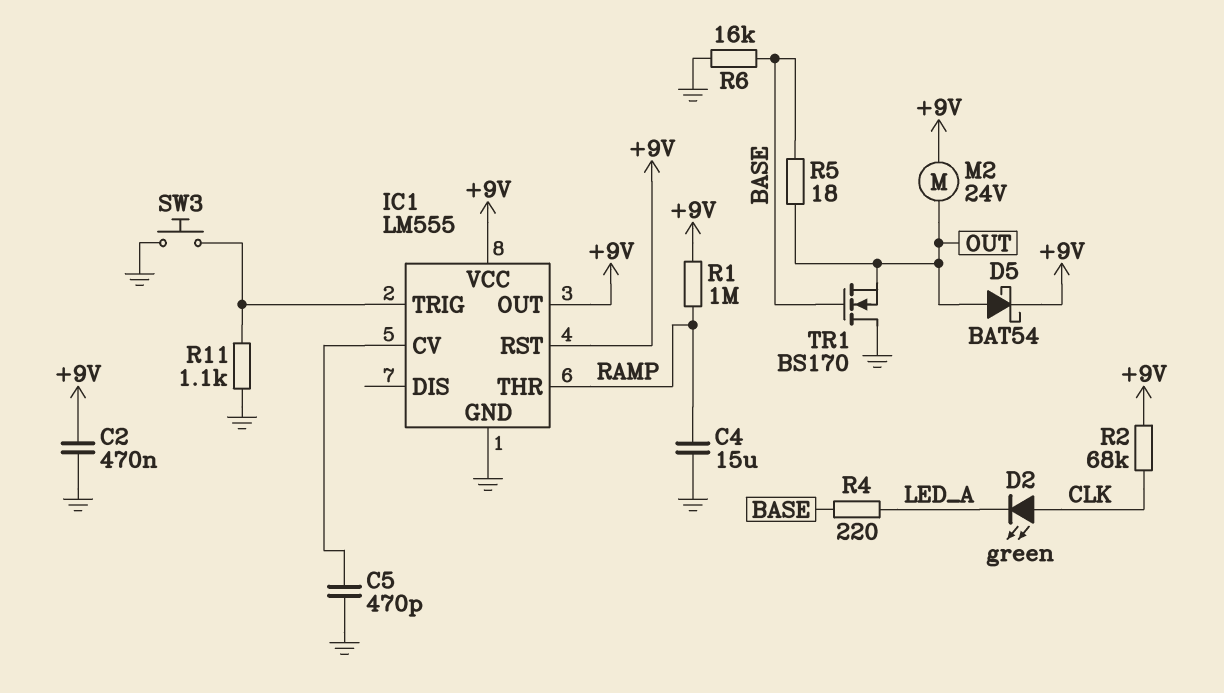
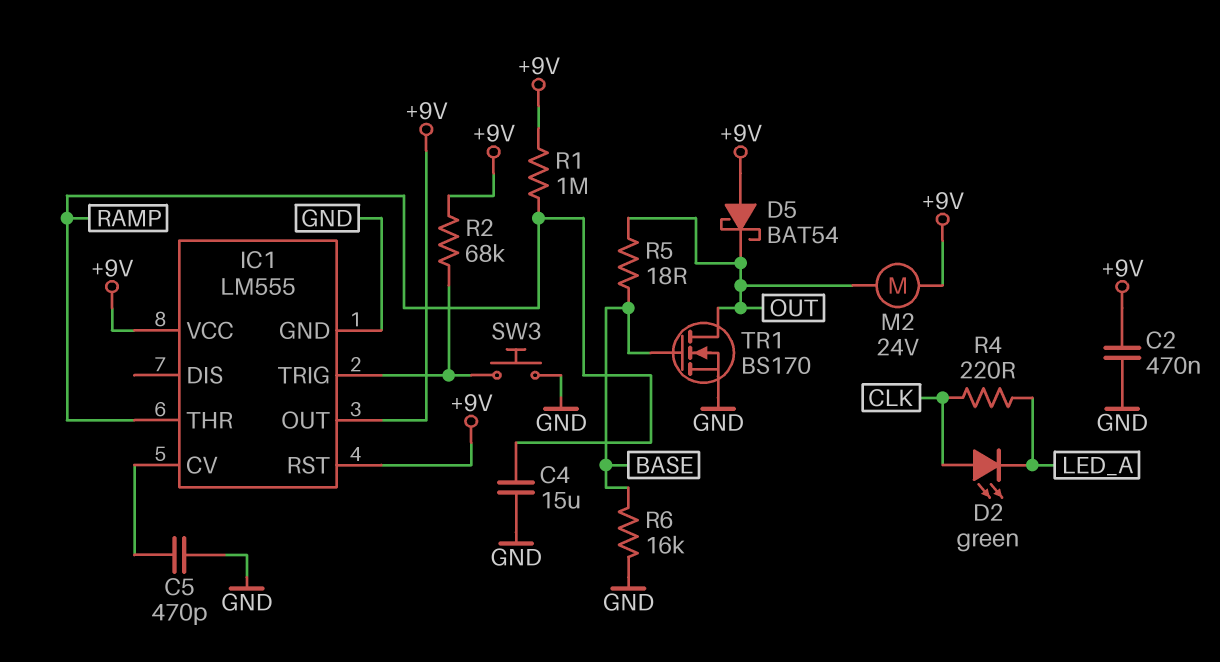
D5: schottky BAT54 (A OUT, K +9V) -> schottky BAT54 (A +9V, K OUT)
R2: 68k (+9V, CLK) -> 68k (+9V, IC1/TRIG)
R4: 220 (BASE, LED_A) -> 220 (CLK, LED_A)
R11: 1.1k (GND, IC1/TRIG) -> none
TR1: NMOS BS170 (G BASE, D GND, S OUT) -> NMOS BS170 (G BASE, D OUT, S GND)

